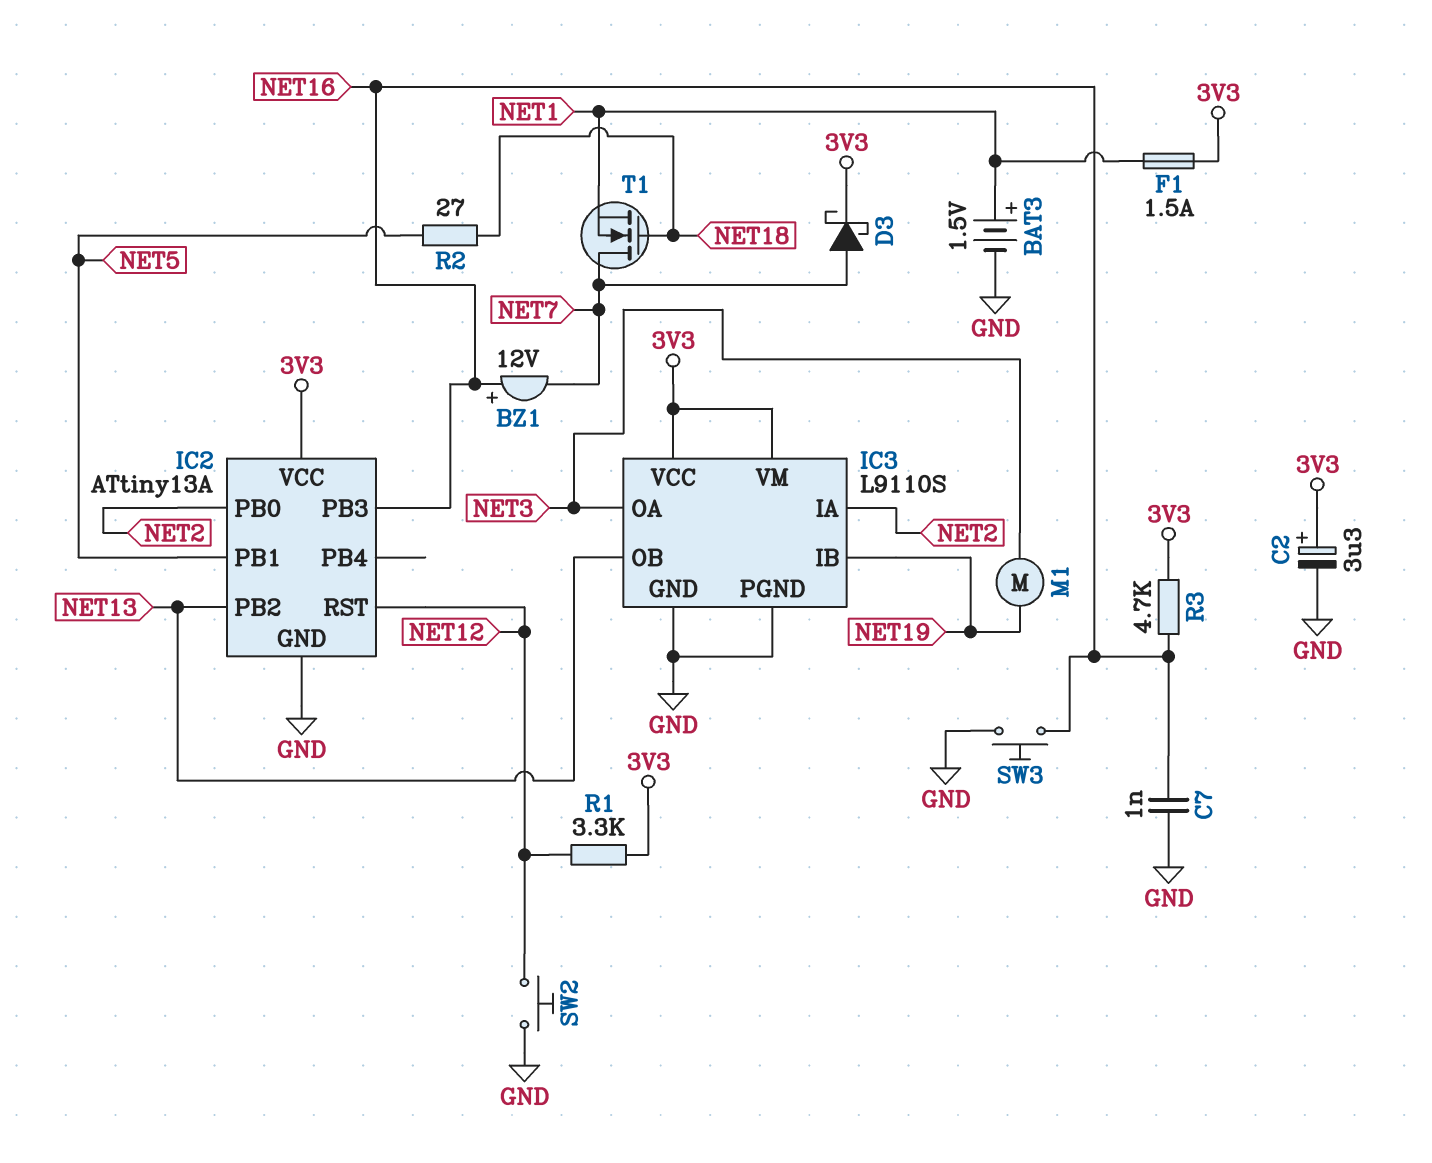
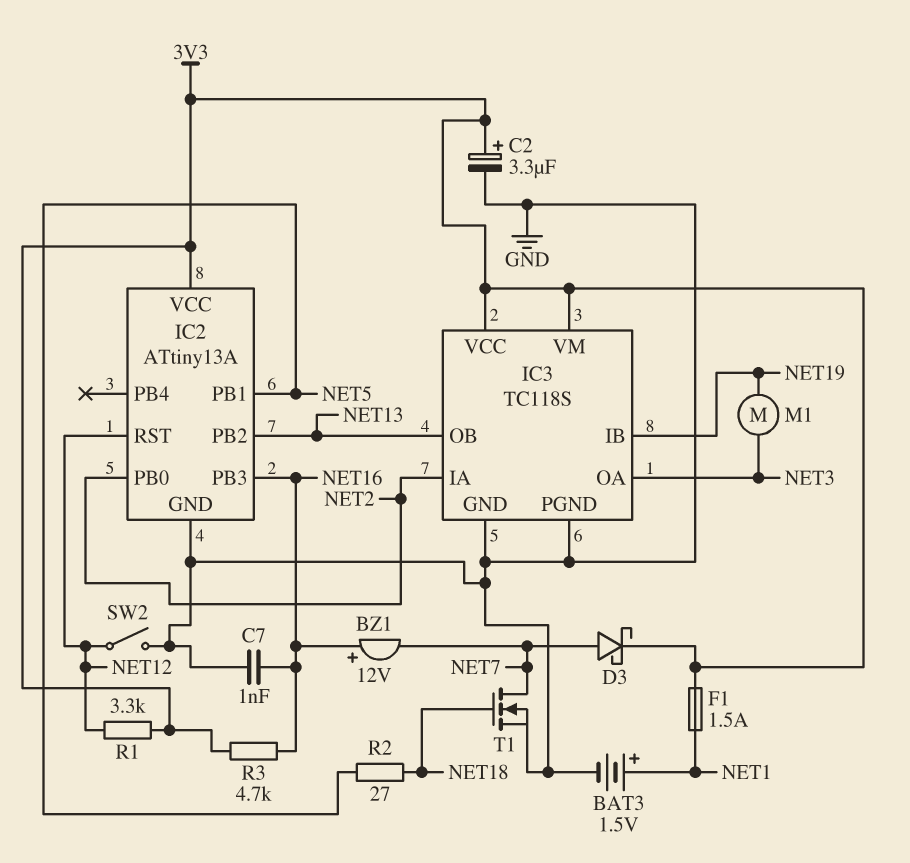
IC3: L9110S -> TC118S
SW2: button (GND, NET12) -> switch (GND, NET12)
SW3: button (GND, NET16) -> none
T1: NMOS (G NET18, D NET7, S NET1) -> NMOS (G NET18, D NET7, S GND)

